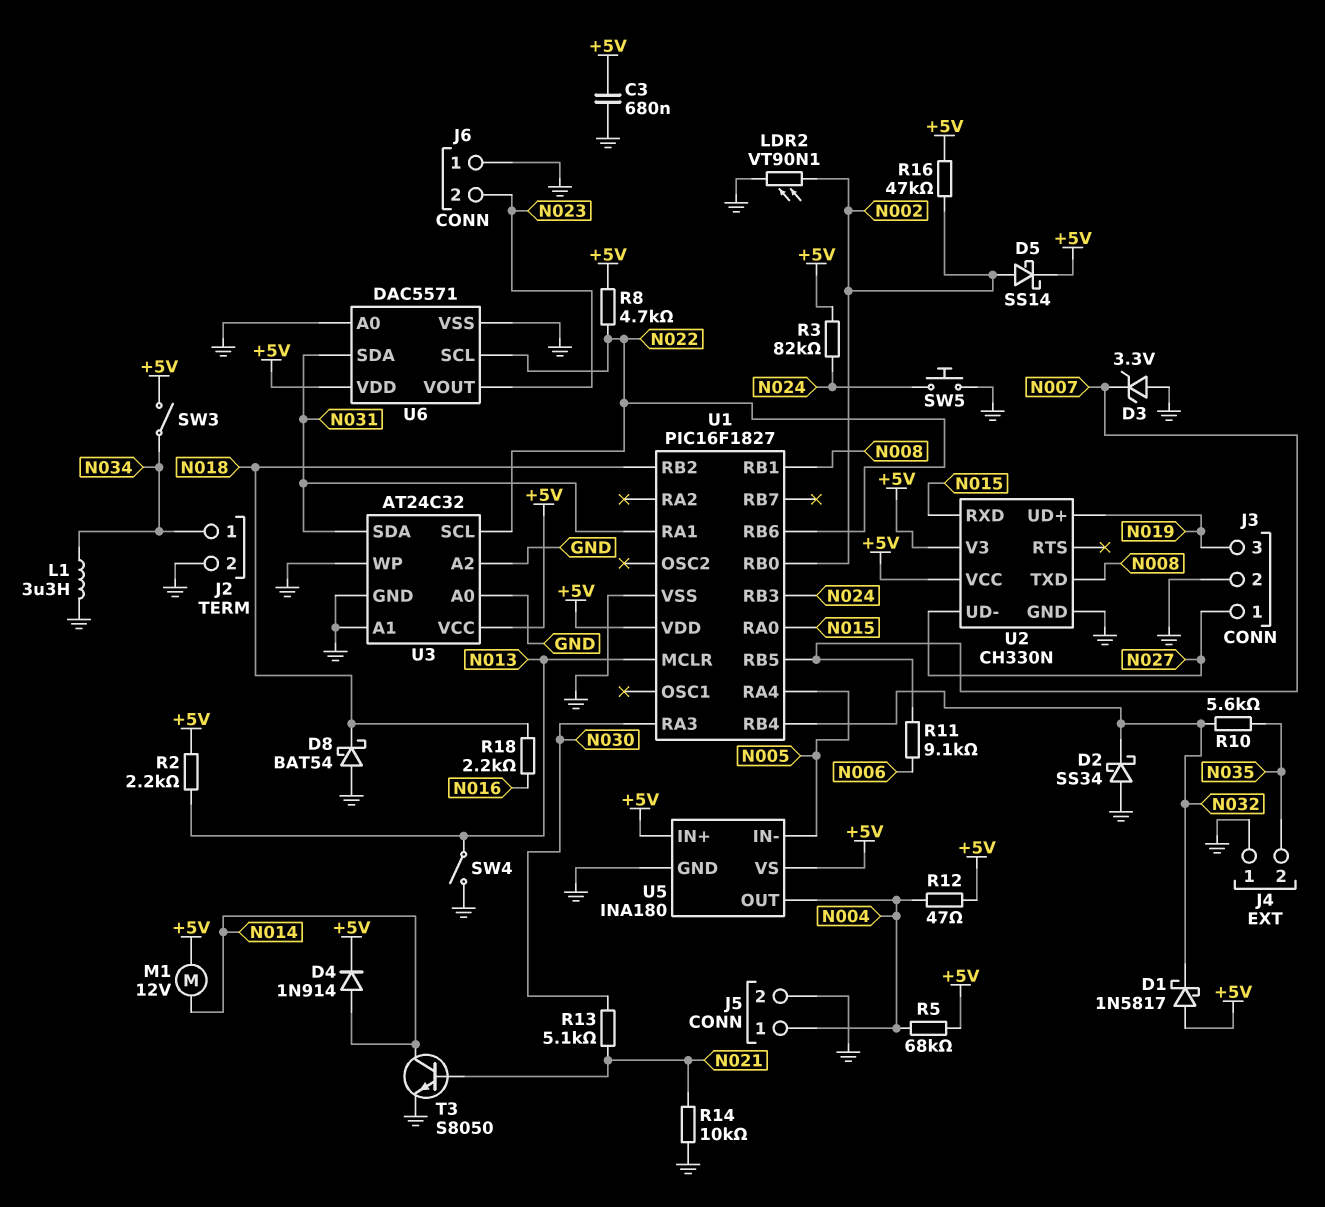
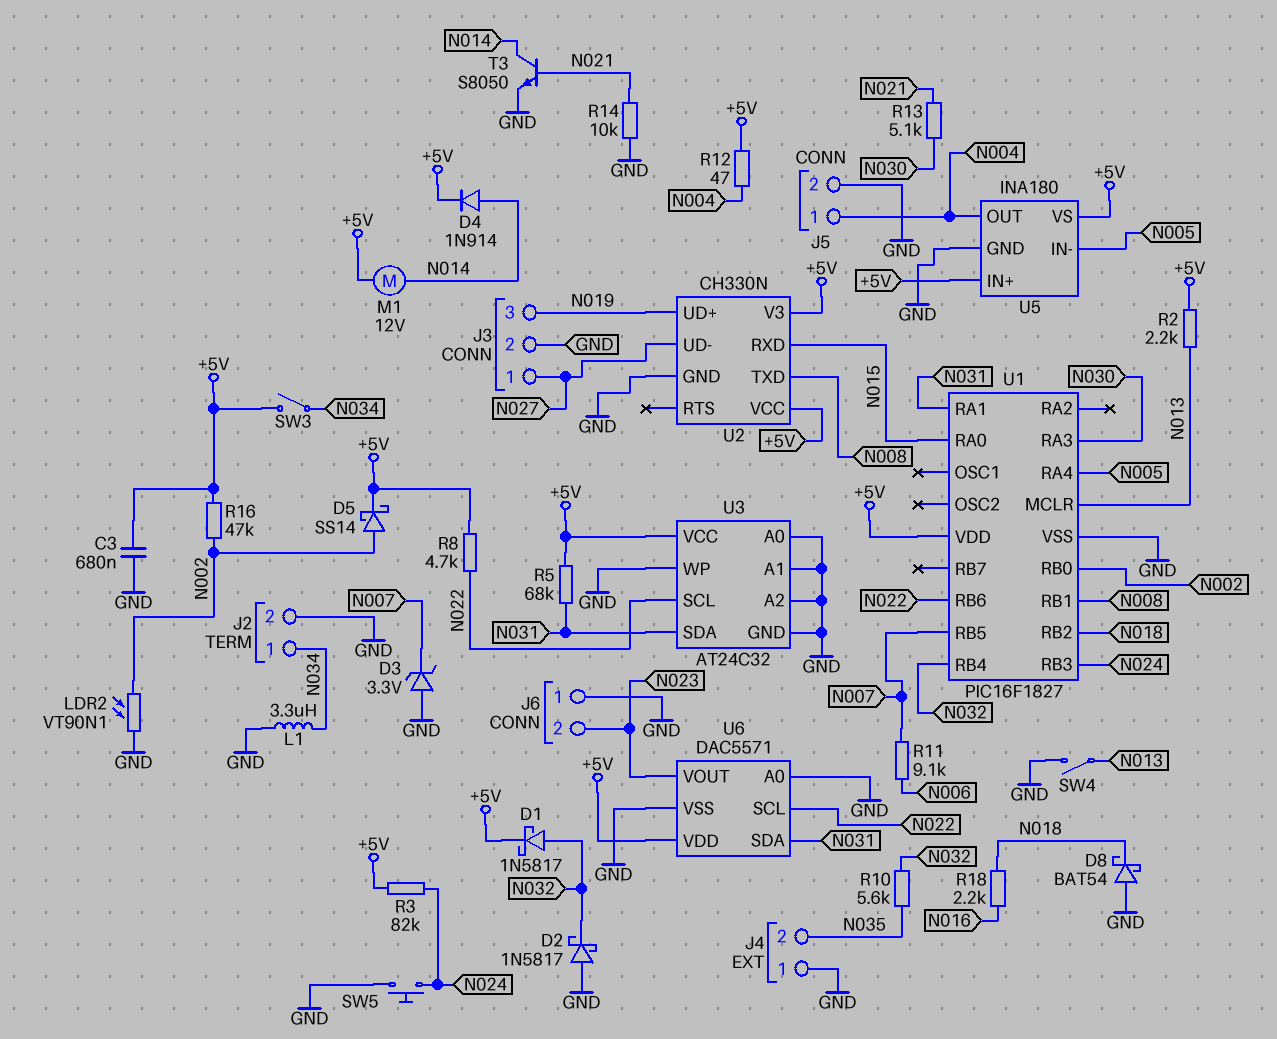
D1: schottky 1N5817 (A +5V, K N032) -> schottky 1N5817 (A N032, K +5V)
D2: schottky SS34 (A GND, K N032) -> schottky 1N5817 (A GND, K N032)
R5: 68k (+5V, N004) -> 68k (+5V, N031)

